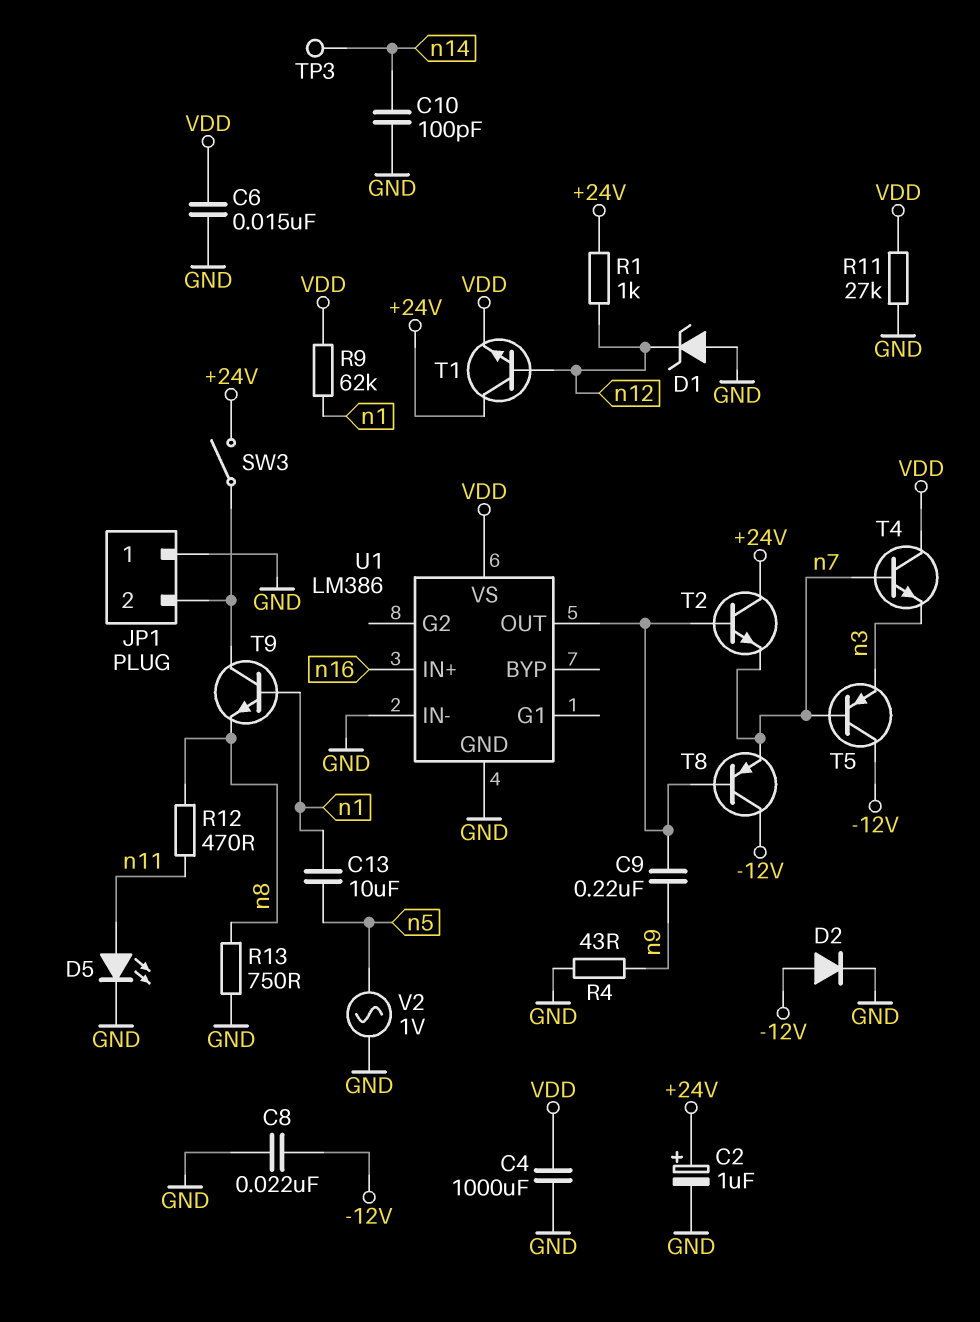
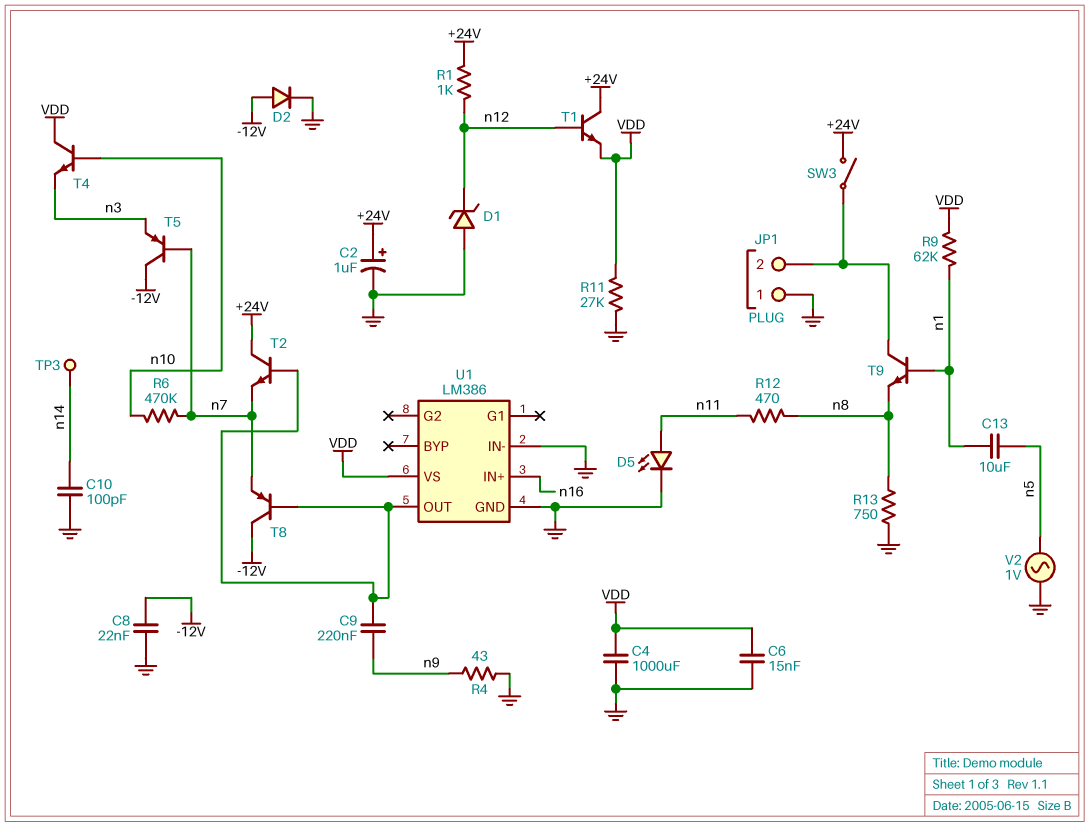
R6: none -> 470k (n7, n10)
T4: NPN (B n7, C VDD, E n3) -> NPN (B n10, C VDD, E n3)

